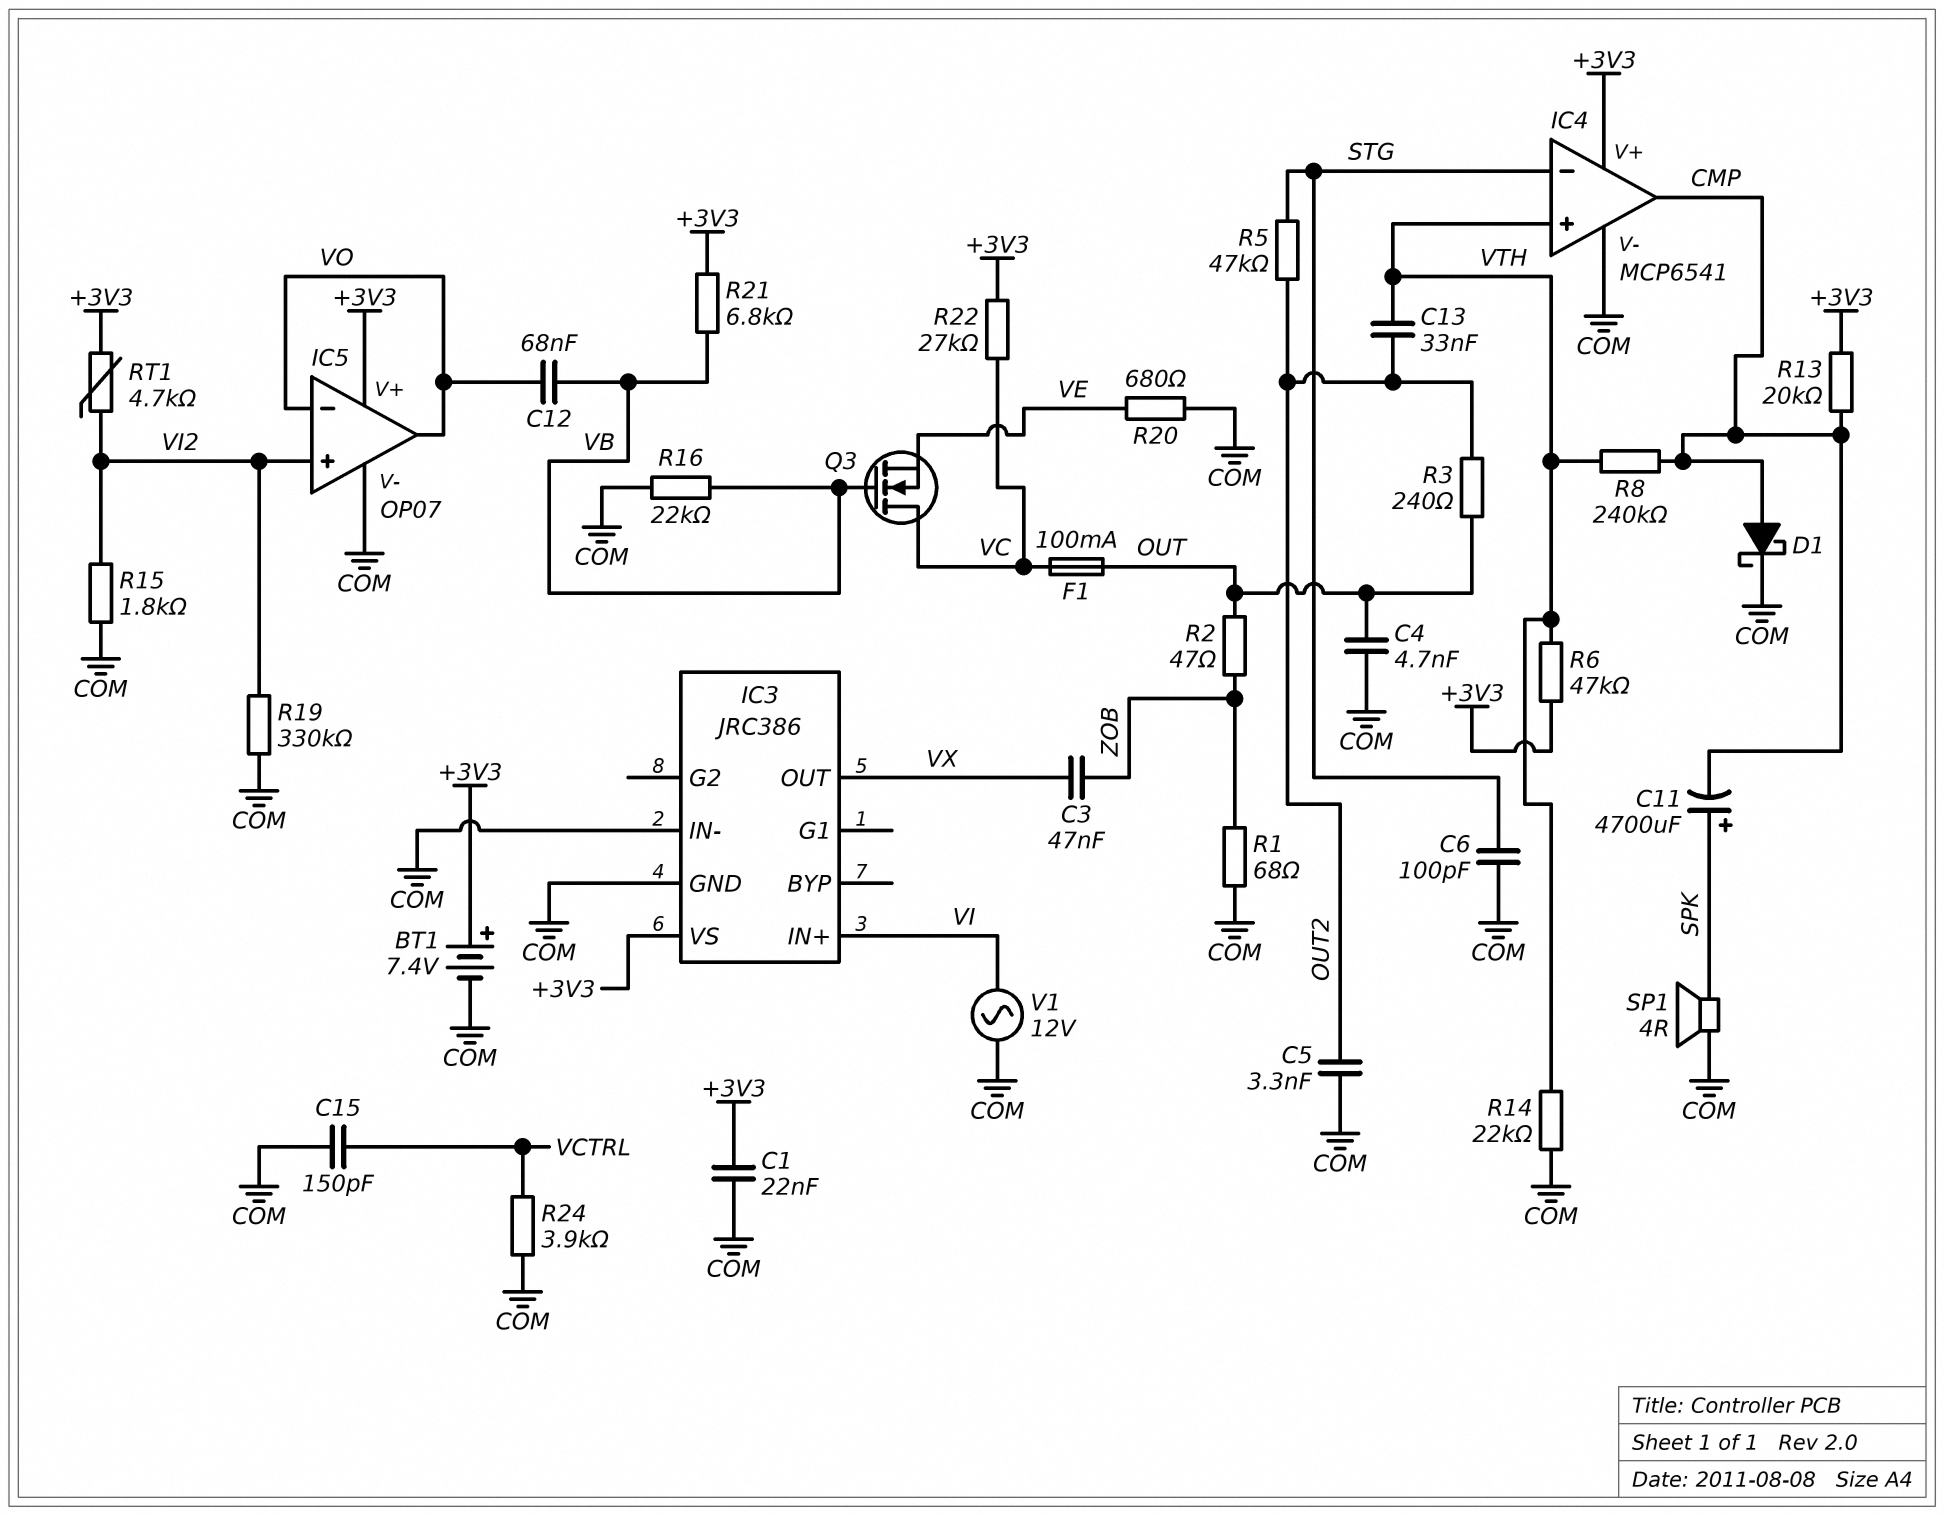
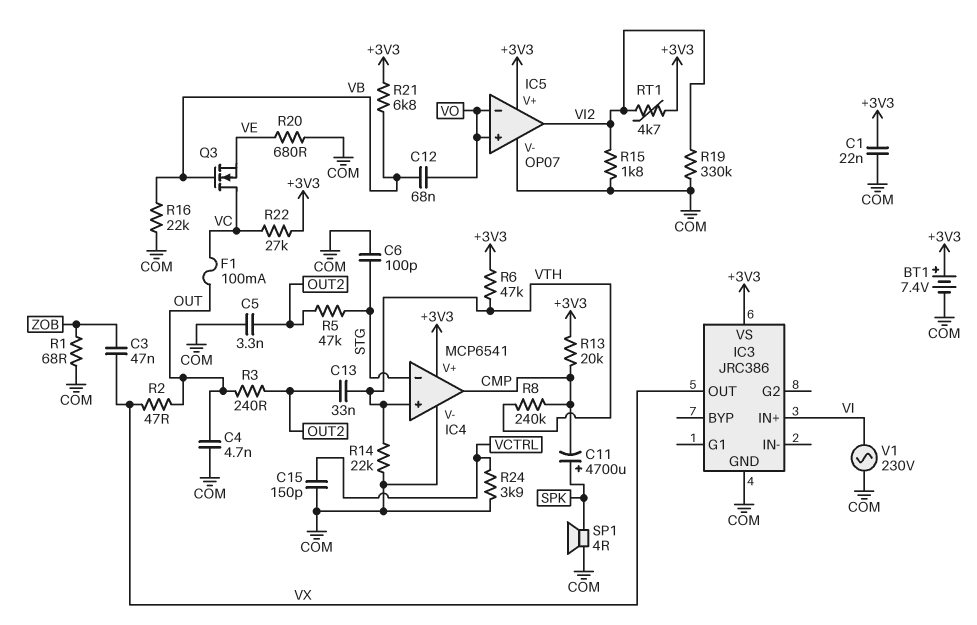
D1: schottky (A CMP, K COM) -> none
IC3 pin IN-: COM -> none
IC5 pin in+: VI2 -> VO
IC5 pin out: VO -> VI2
R2: 47 (OUT, ZOB) -> 47 (OUT, VX)
V1: AC 12V (COM, VI) -> AC 230V (COM, VI)

